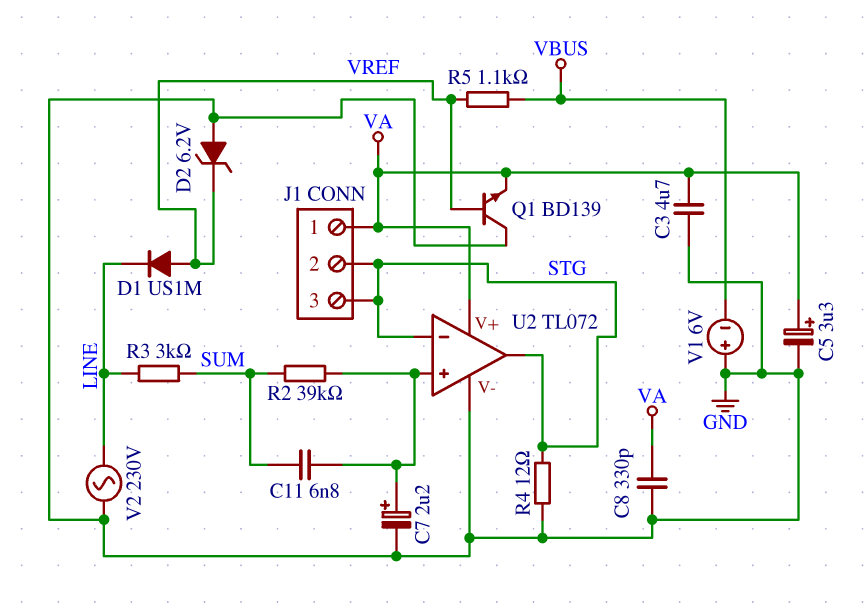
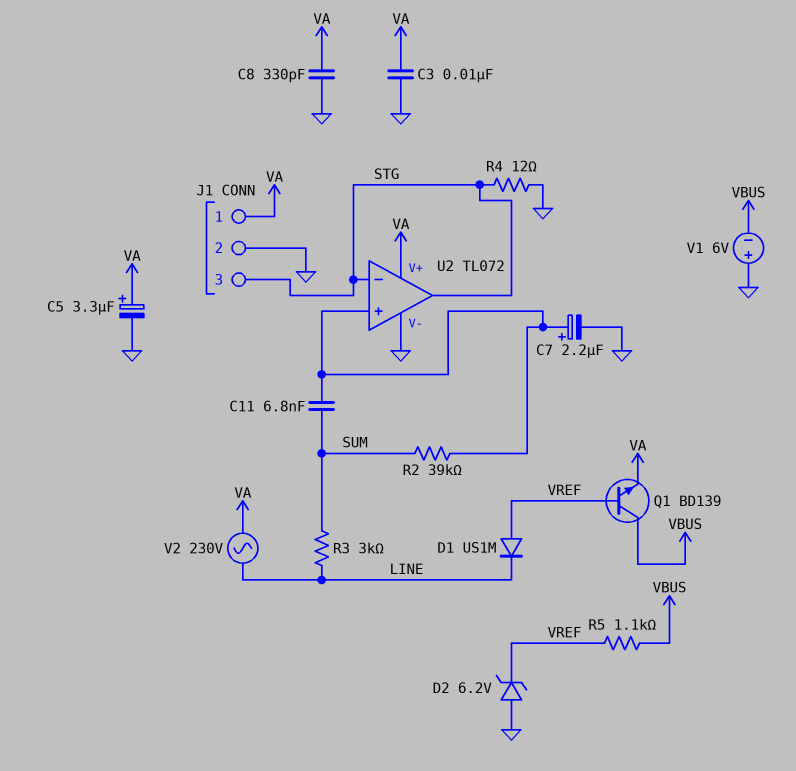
C3: 4.7uF (GND, VA) -> 10nF (GND, VA)
J1 pin 2: STG -> GND
Q1: NPN BD139 (B VREF, C GND, E VA) -> NPN BD139 (B VREF, C VBUS, E VA)
V2: AC 230V (GND, LINE) -> AC 230V (LINE, VA)

